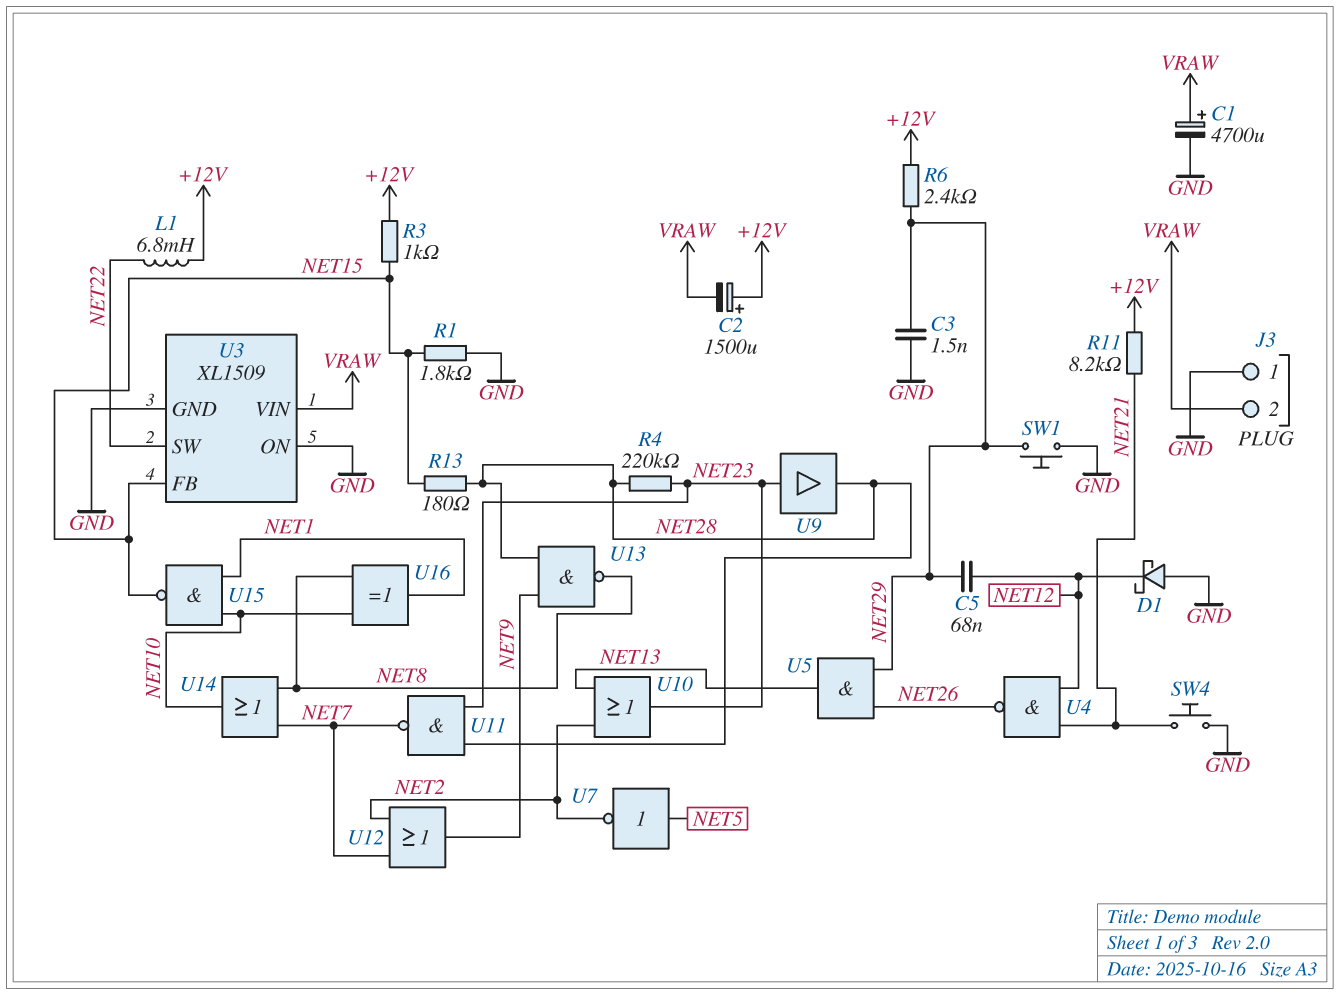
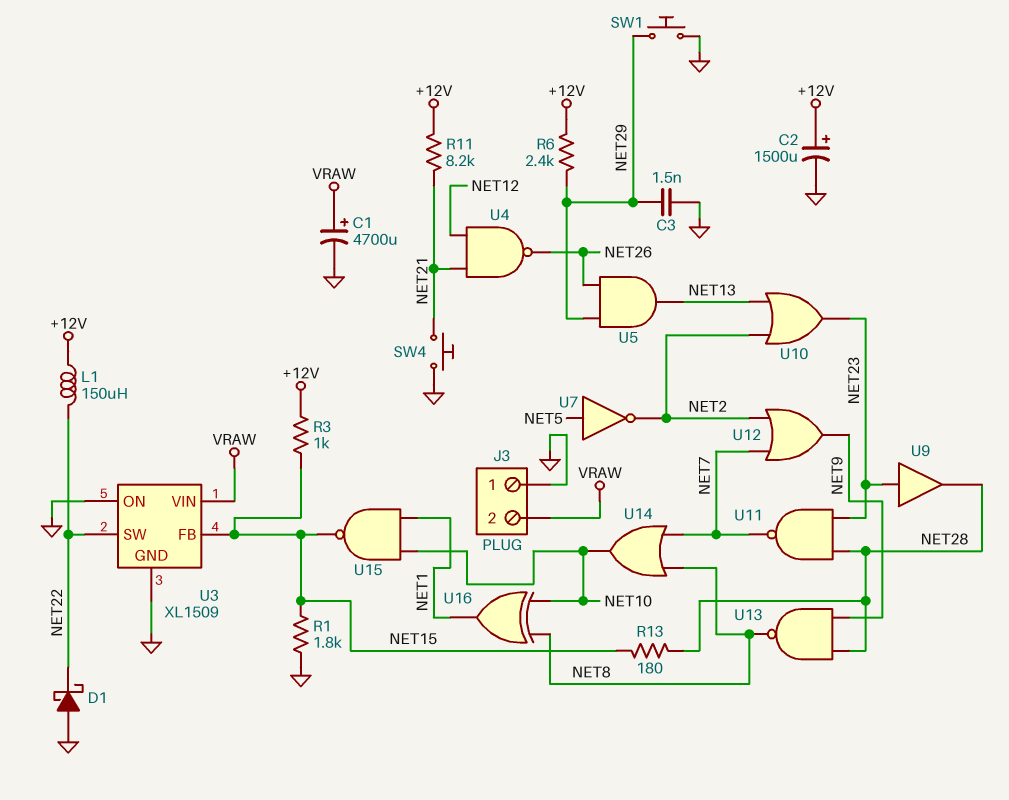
C2: 1500uF (plus +12V, minus VRAW) -> 1500uF (plus +12V, minus GND)
C5: 68nF (NET12, NET29) -> none
D1: schottky (A GND, K NET12) -> schottky (A GND, K NET22)
L1: 6.8mH (+12V, NET22) -> 150uH (+12V, NET22)
R4: 220k (NET23, NET28) -> none

